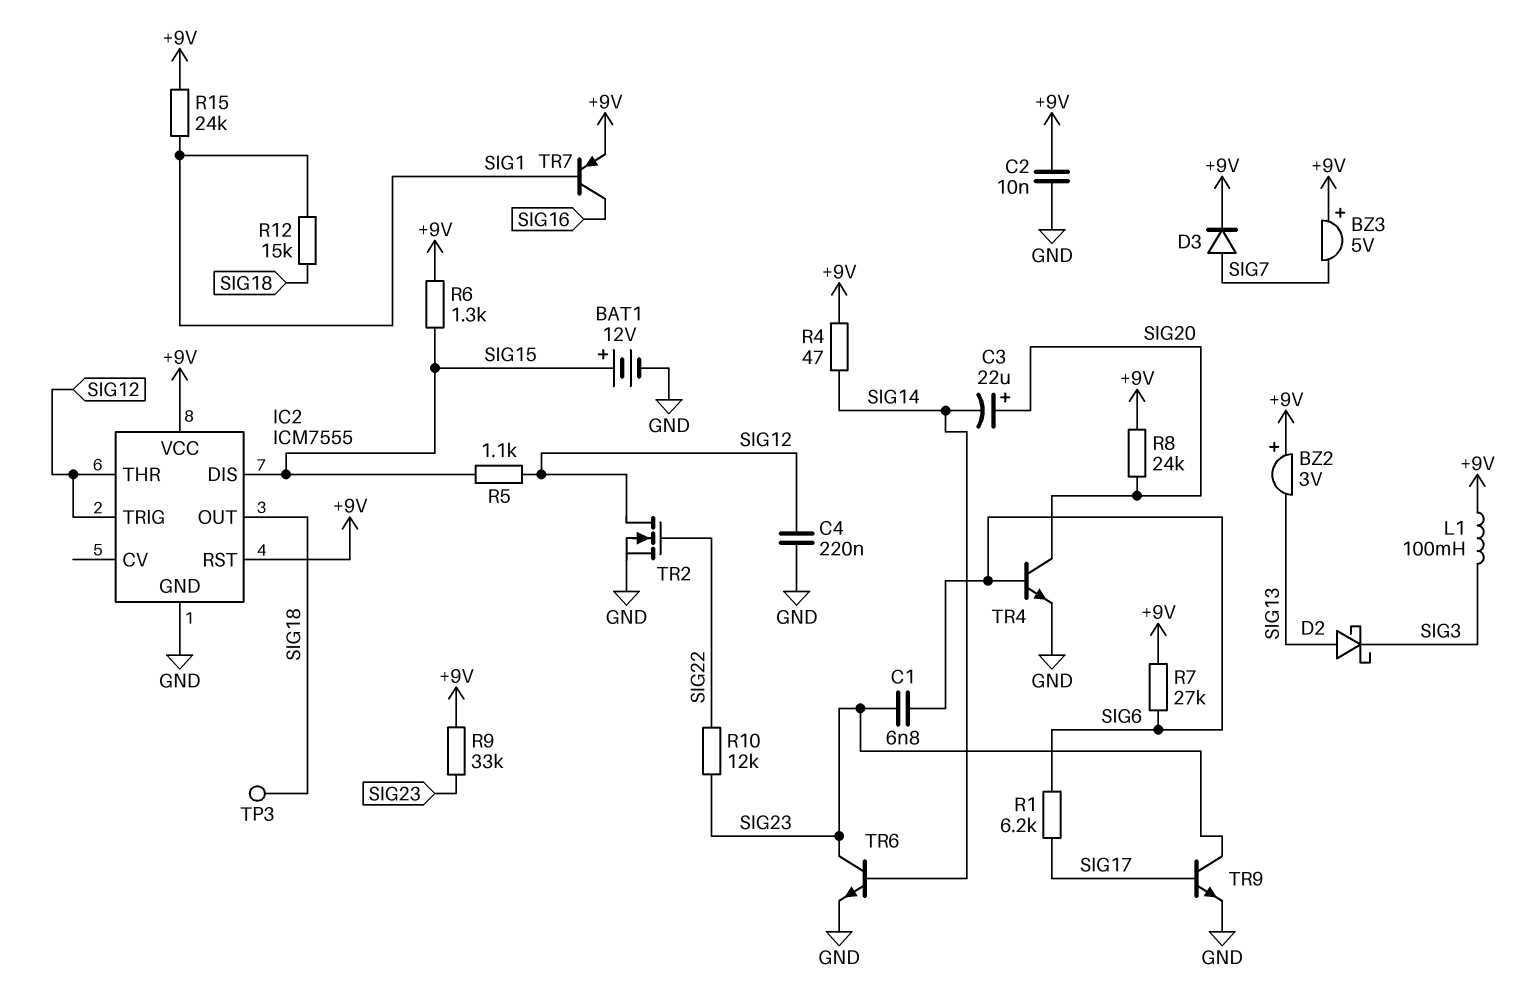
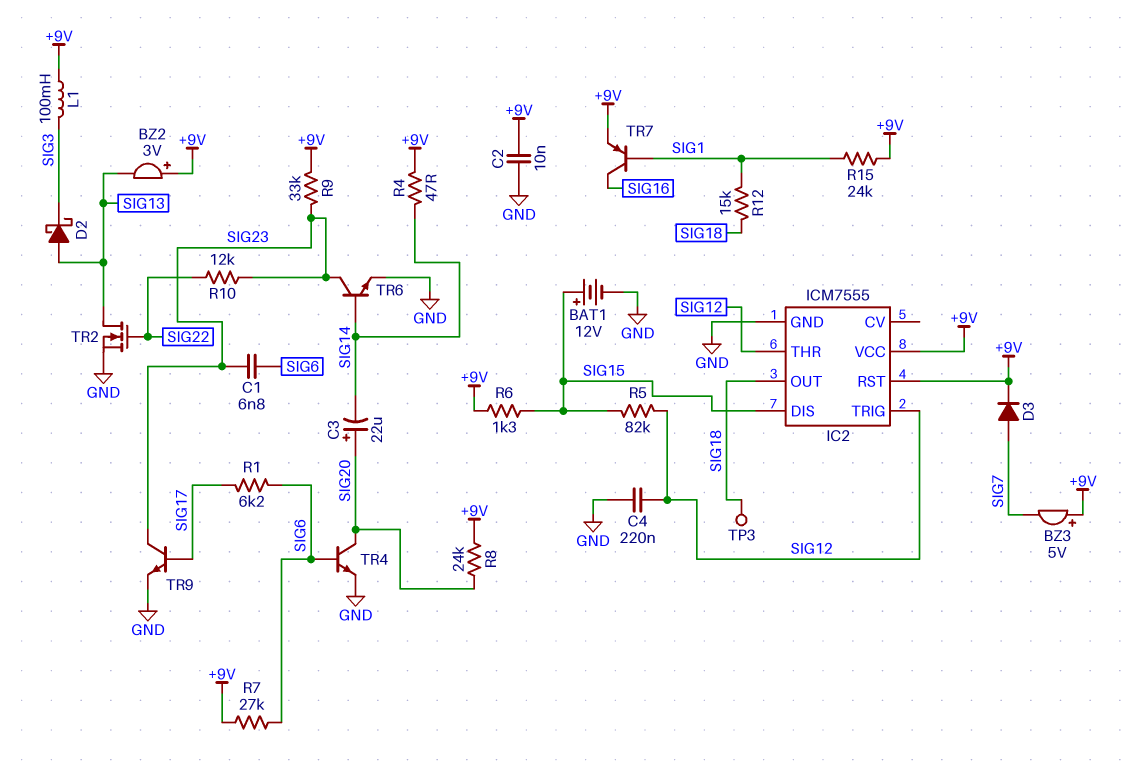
R5: 1.1k (SIG12, SIG15) -> 82k (SIG12, SIG15)
TR2: NMOS (G SIG22, D SIG12, S GND) -> NMOS (G SIG22, D SIG13, S GND)

